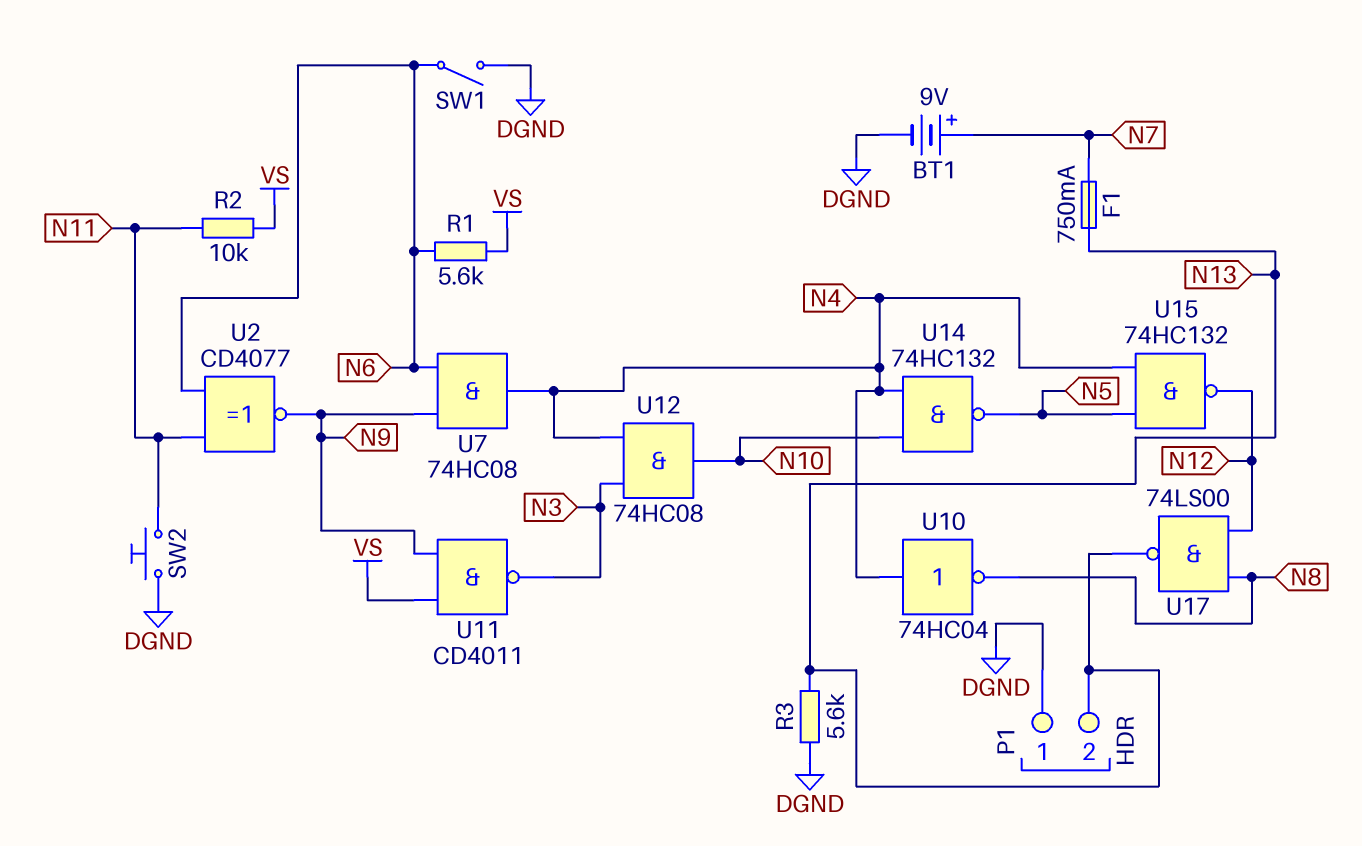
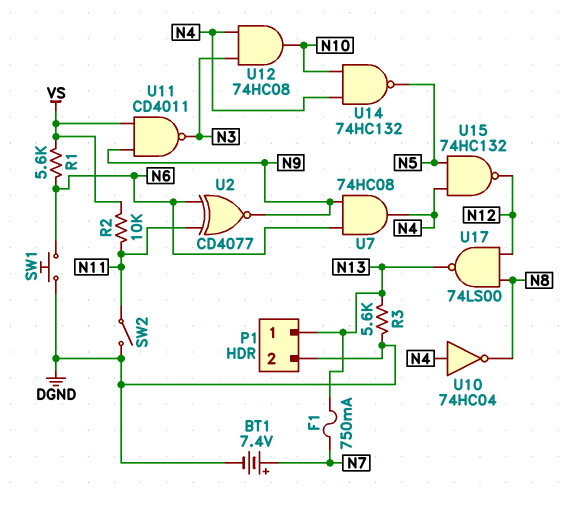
BT1: 9V (plus N7, minus DGND) -> 7.4V (plus N7, minus DGND)
P1 pin 1: DGND -> N13
P1 pin 2: N13 -> DGND
SW1: switch (DGND, N6) -> button (DGND, N6)
SW2: button (DGND, N11) -> switch (DGND, N11)

